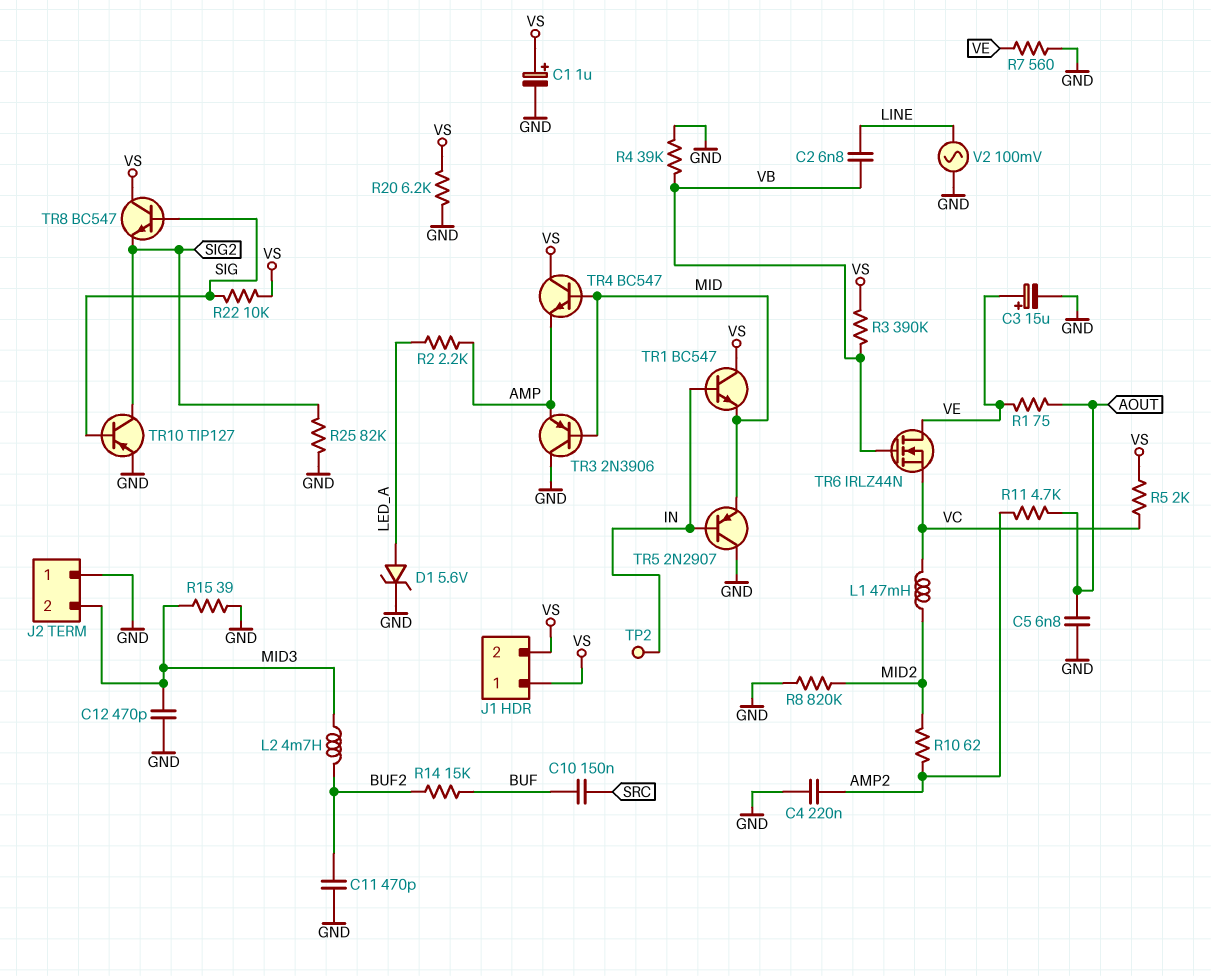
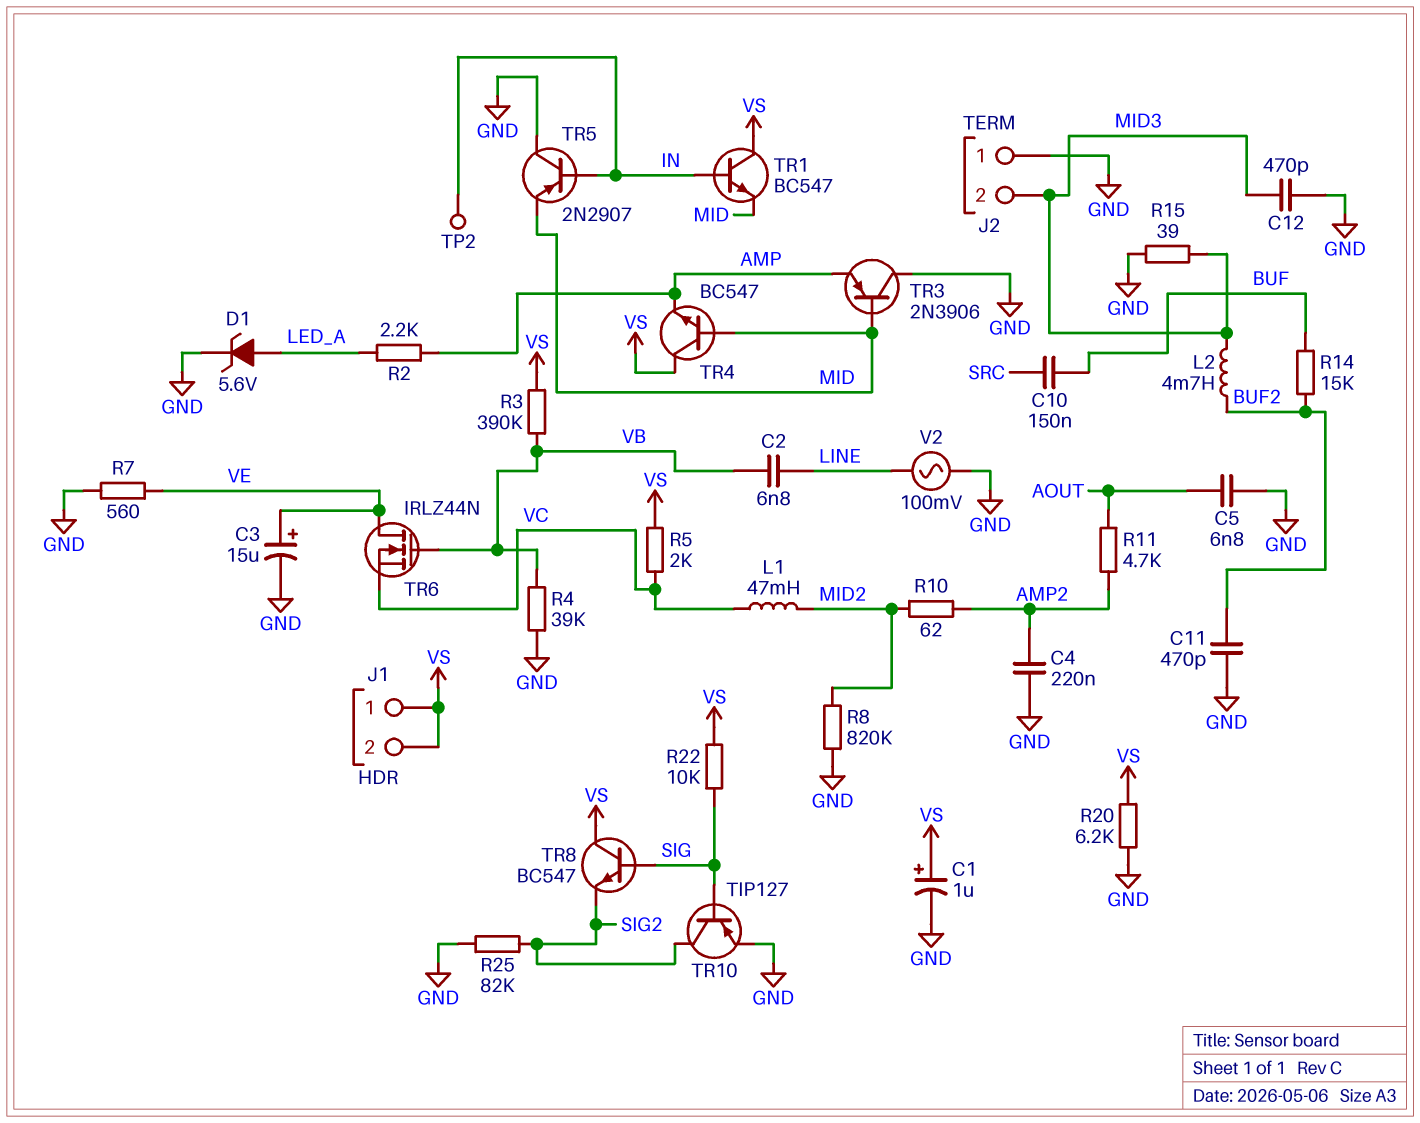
R1: 75 (AOUT, VE) -> none

